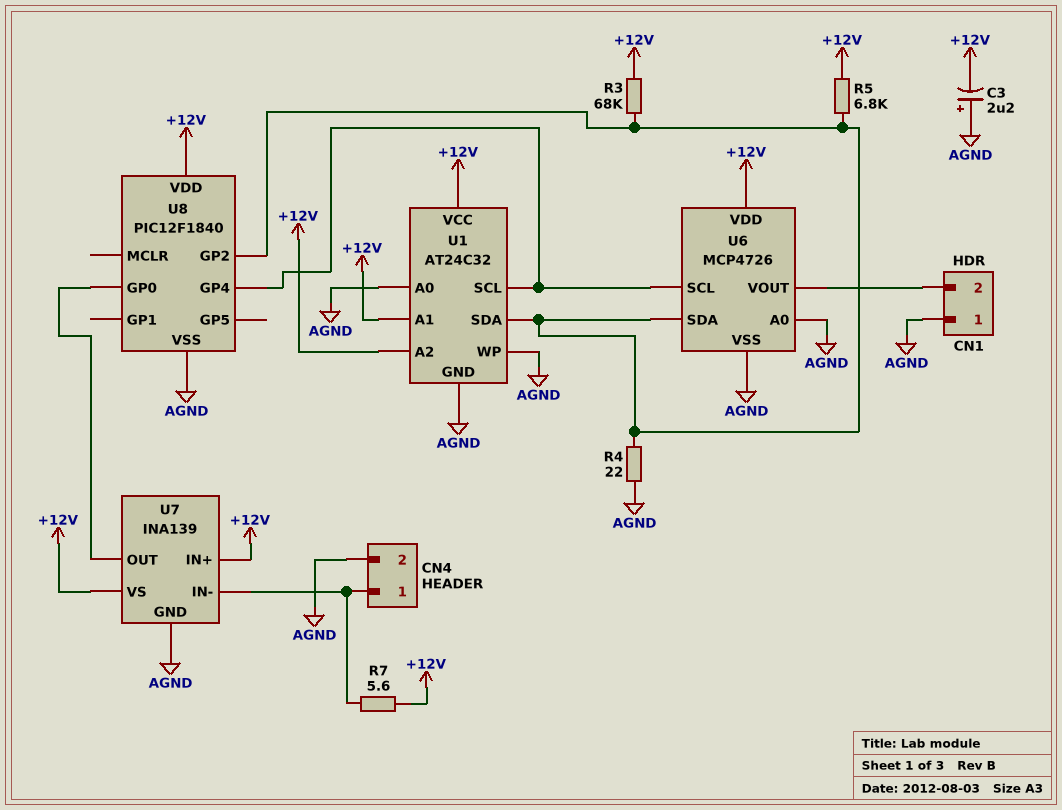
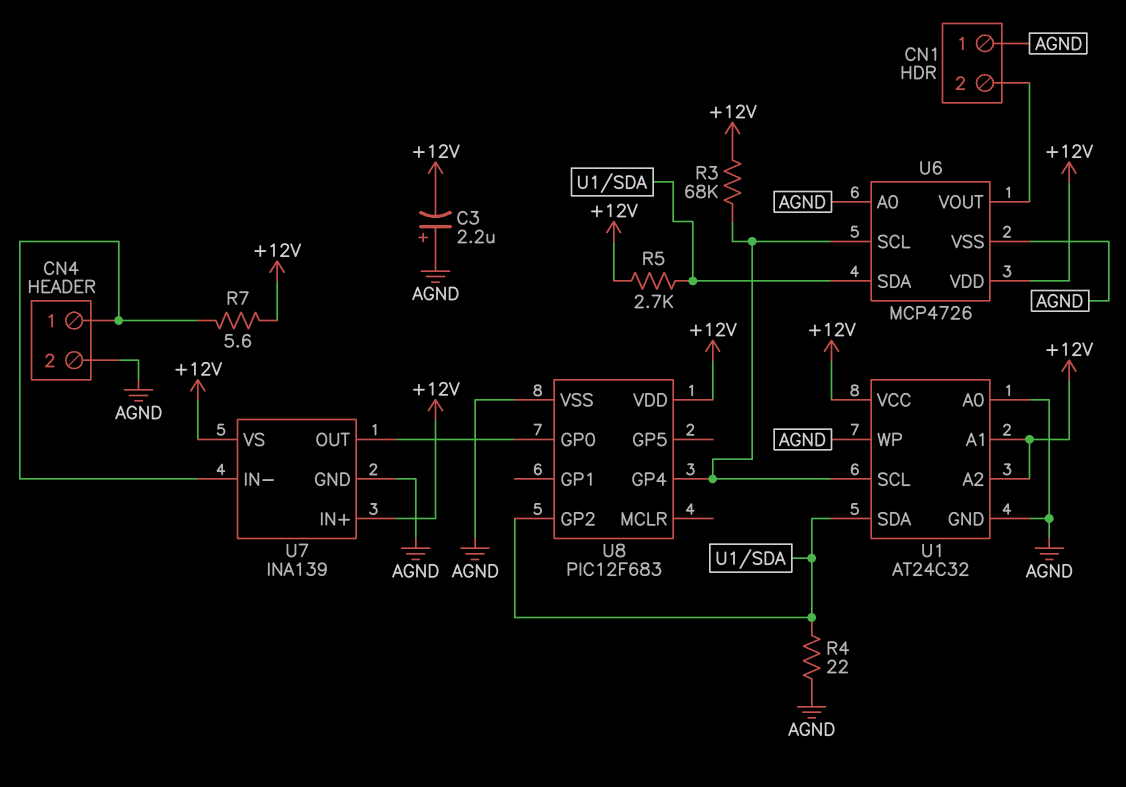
R3: 68k (+12V, U1/SDA) -> 68k (+12V, U1/SCL)
R5: 6.8k (+12V, U1/SDA) -> 2.7k (+12V, U1/SDA)
U8: PIC12F1840 -> PIC12F683

